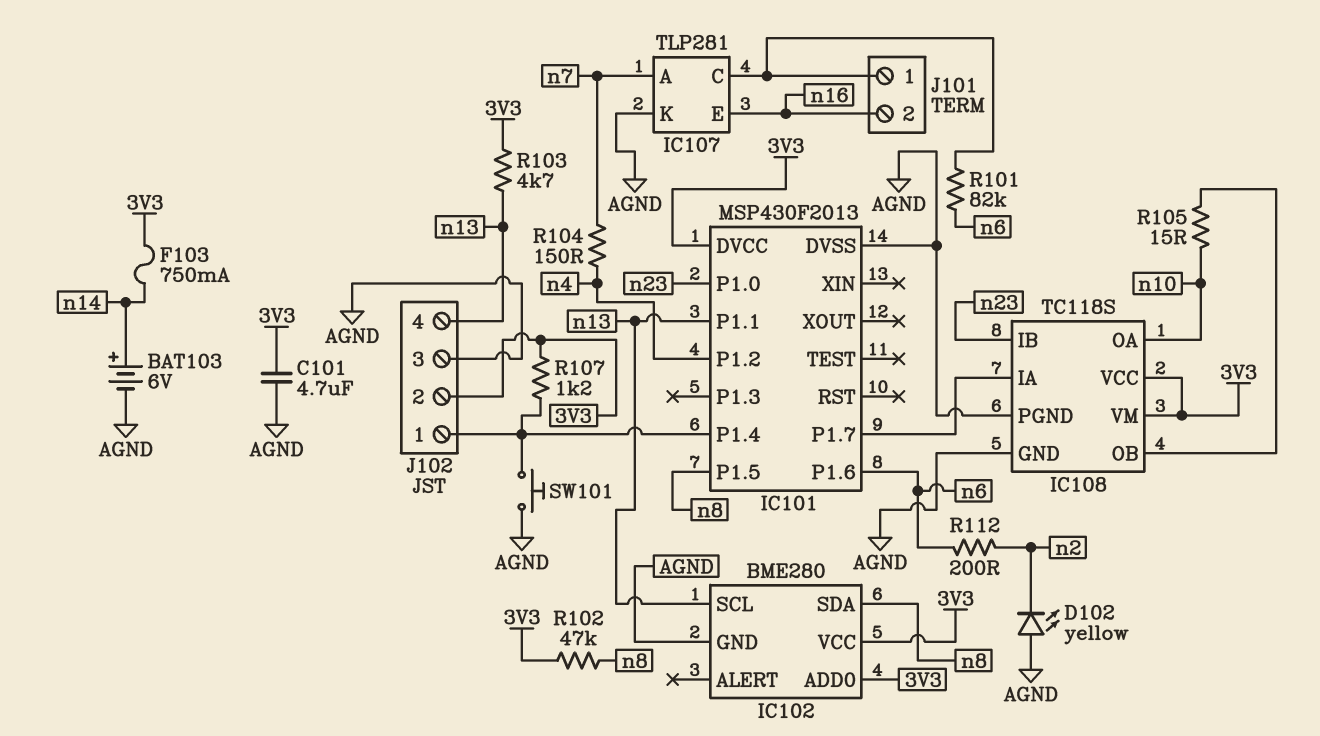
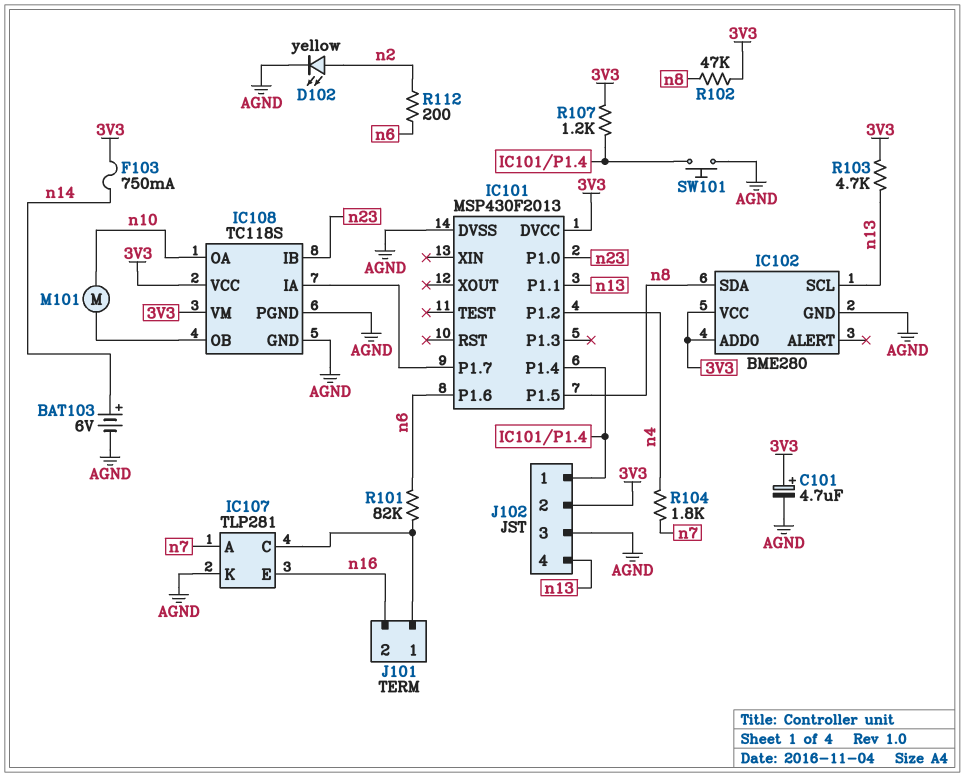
C101: 4.7uF (3V3, AGND) -> 4.7uF (plus 3V3, minus AGND)
D102: LED yellow (A AGND, K n2) -> LED yellow (A n2, K AGND)
M101: none -> motor (IC108/OB, n10)
R104: 150 (n4, n7) -> 1.8k (n4, n7)
R105: 15 (IC108/OB, n10) -> none

